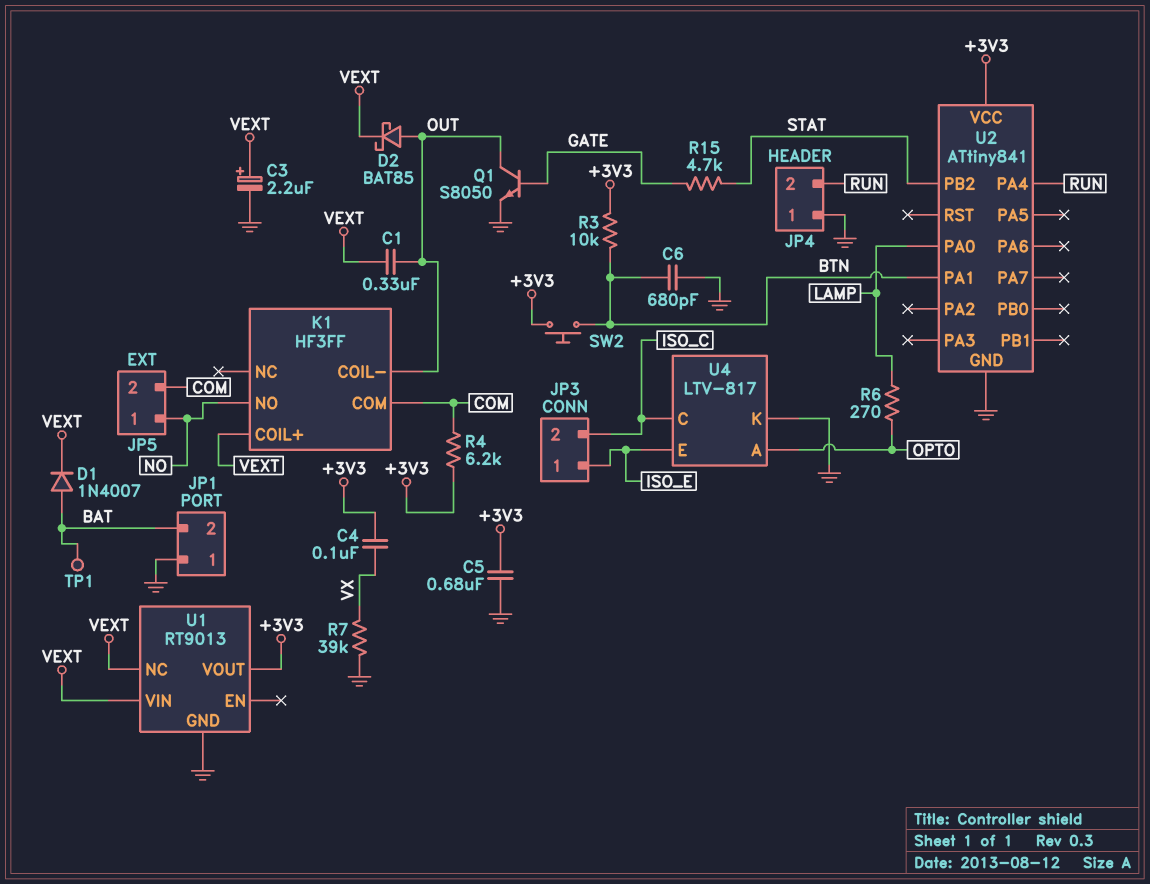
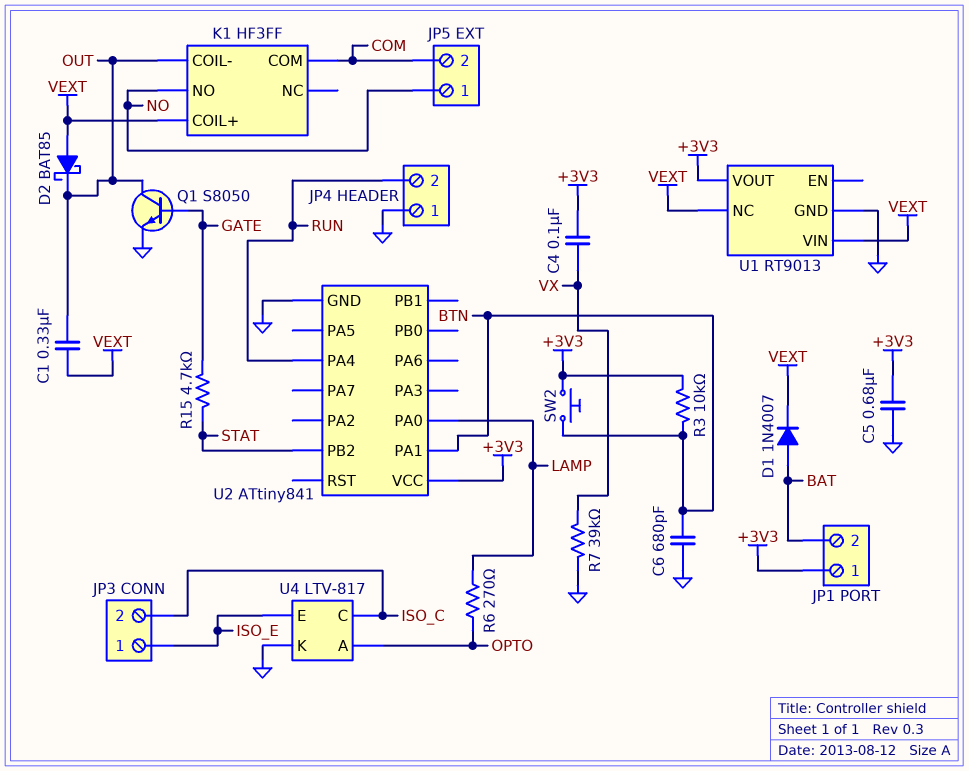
C3: 2.2uF (plus VEXT, minus GND) -> none
D2: schottky BAT85 (A OUT, K VEXT) -> schottky BAT85 (A VEXT, K OUT)
JP1 pin 1: GND -> +3V3
R4: 6.2k (+3V3, COM) -> none
TP1: test point (BAT) -> none

